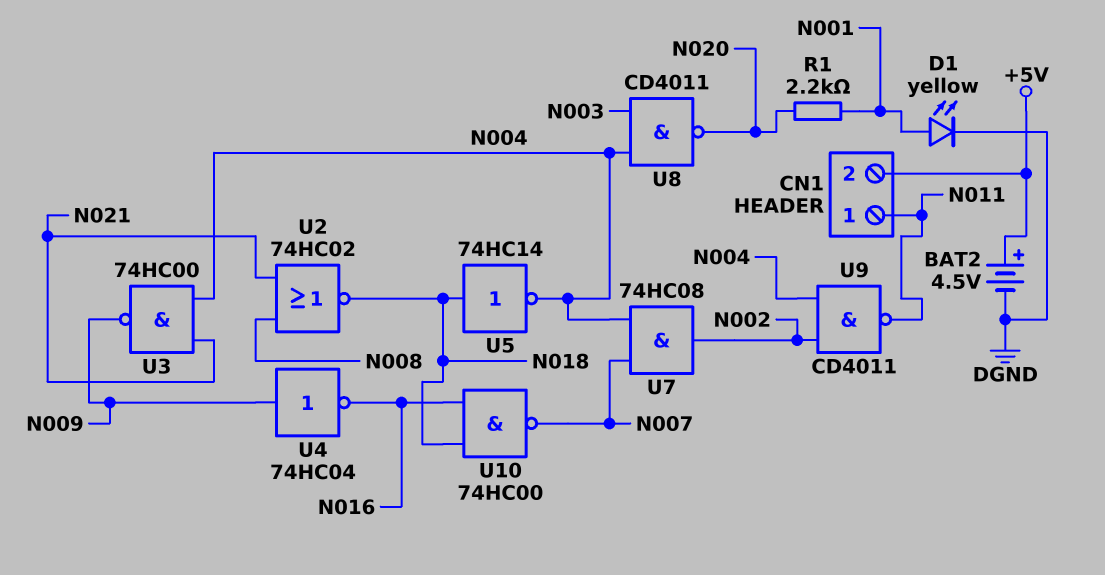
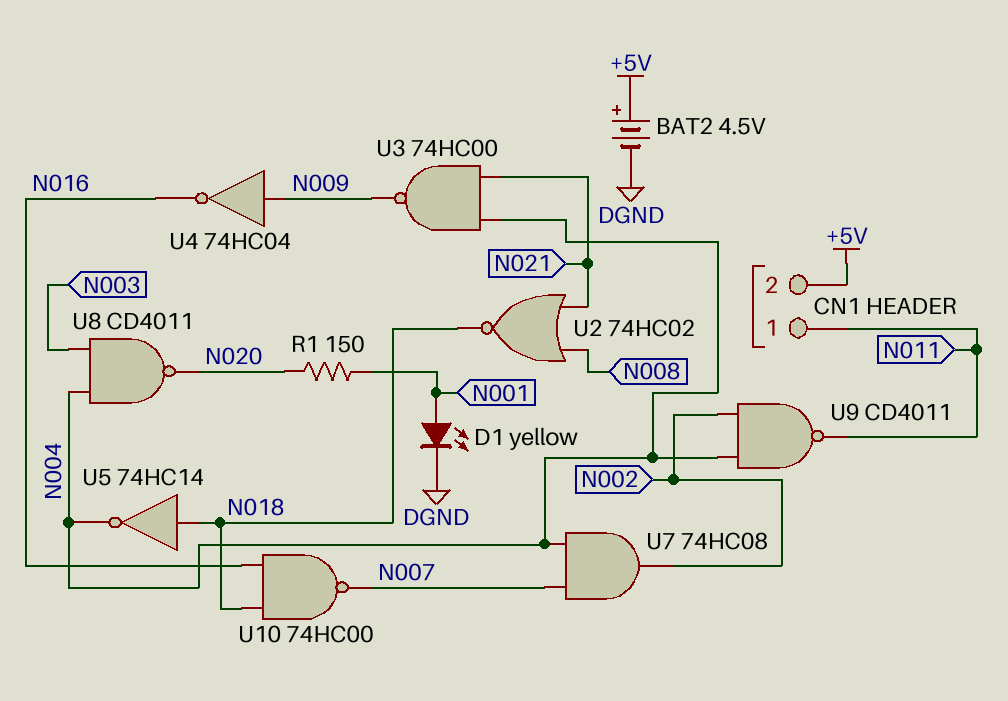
R1: 2.2k (N001, N020) -> 150 (N001, N020)

